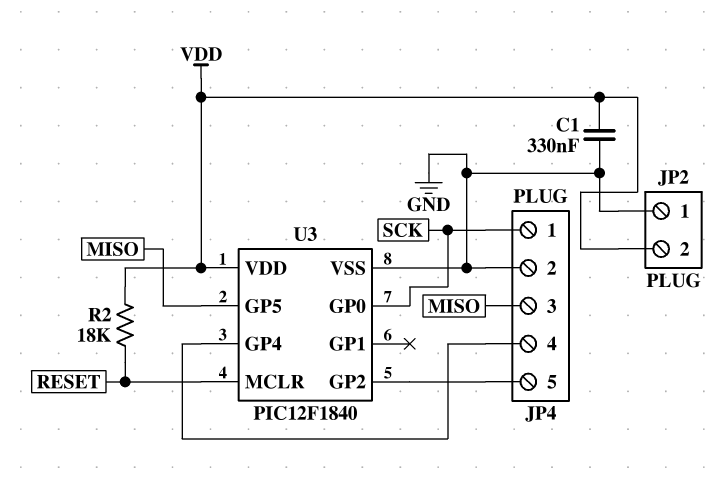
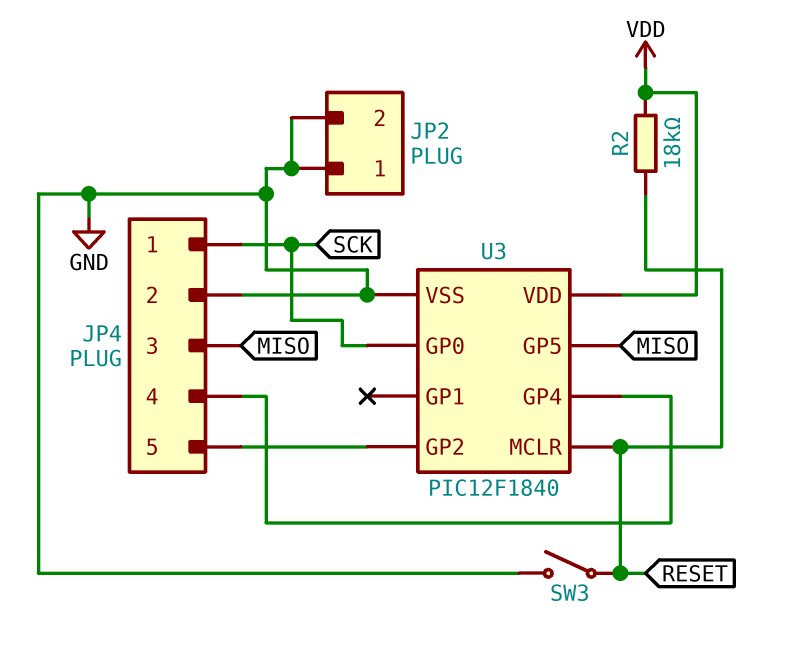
C1: 330nF (GND, VDD) -> none
JP2 pin 2: VDD -> GND
SW3: none -> switch (GND, RESET)

